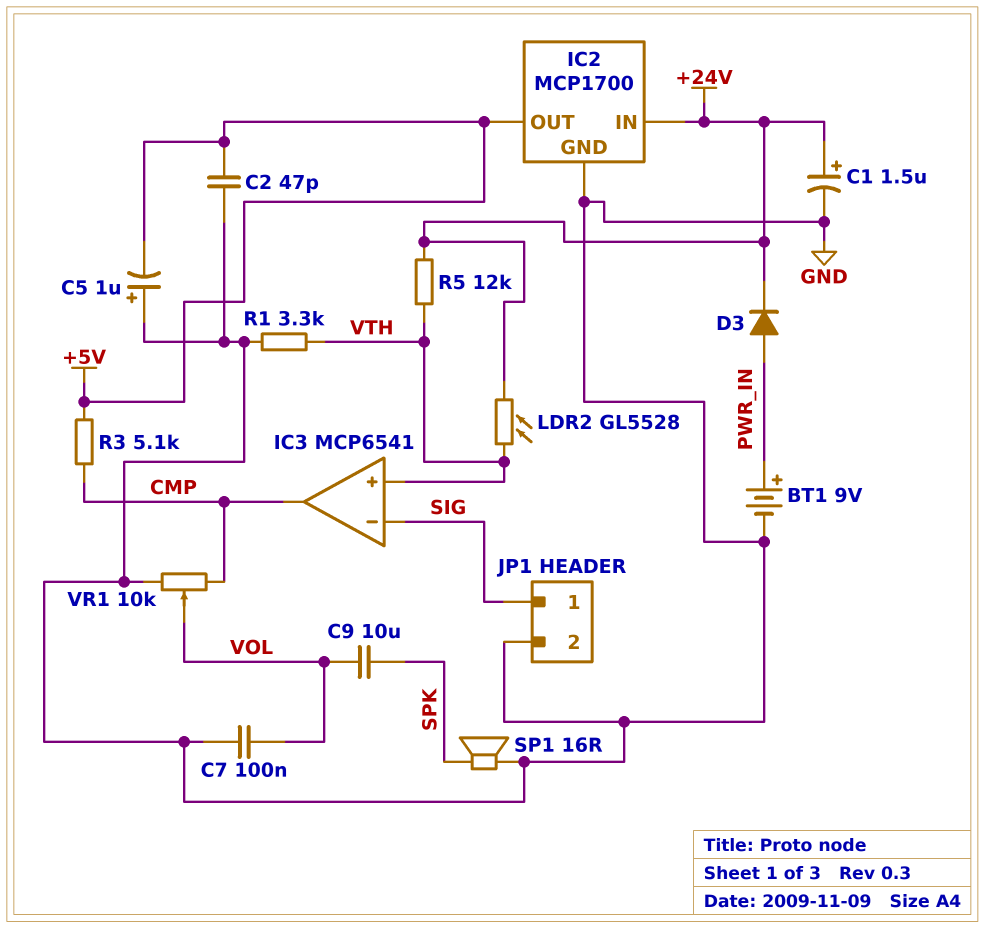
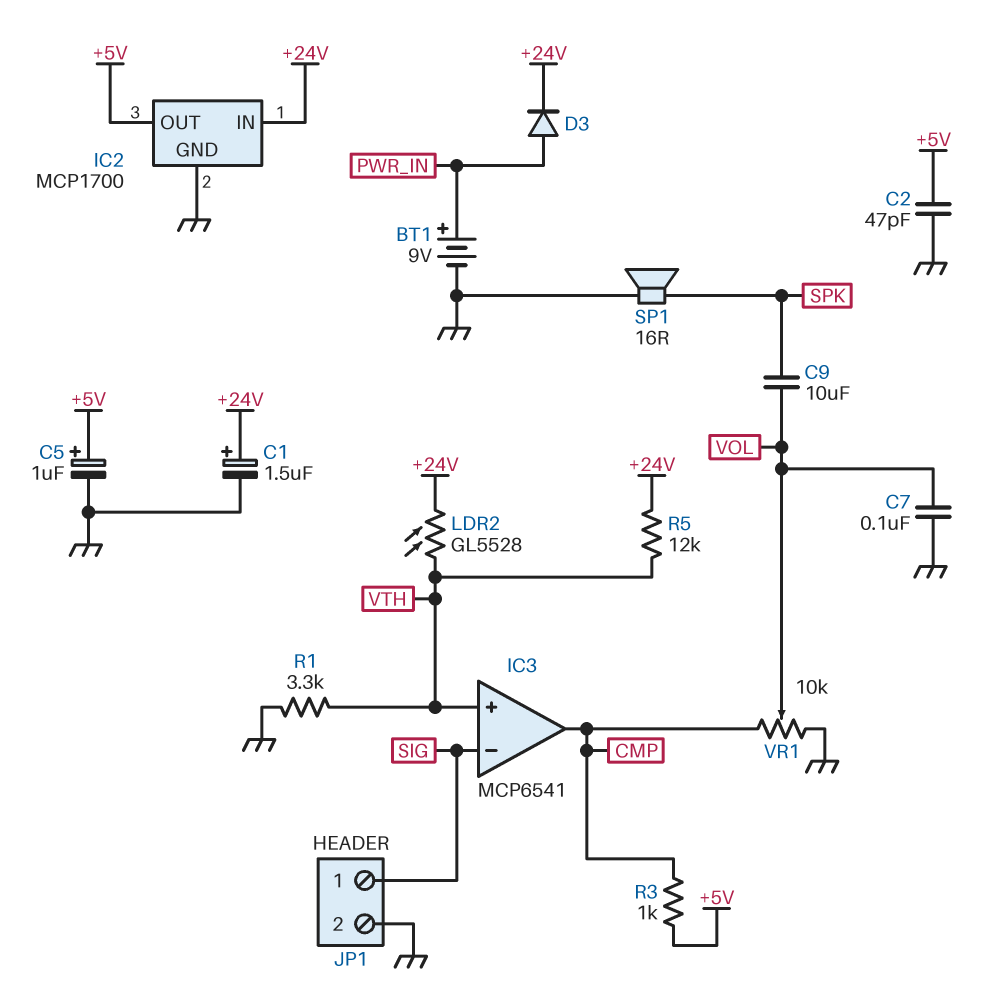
C5: 1uF (plus GND, minus +5V) -> 1uF (plus +5V, minus GND)
R3: 5.1k (+5V, CMP) -> 1k (+5V, CMP)

